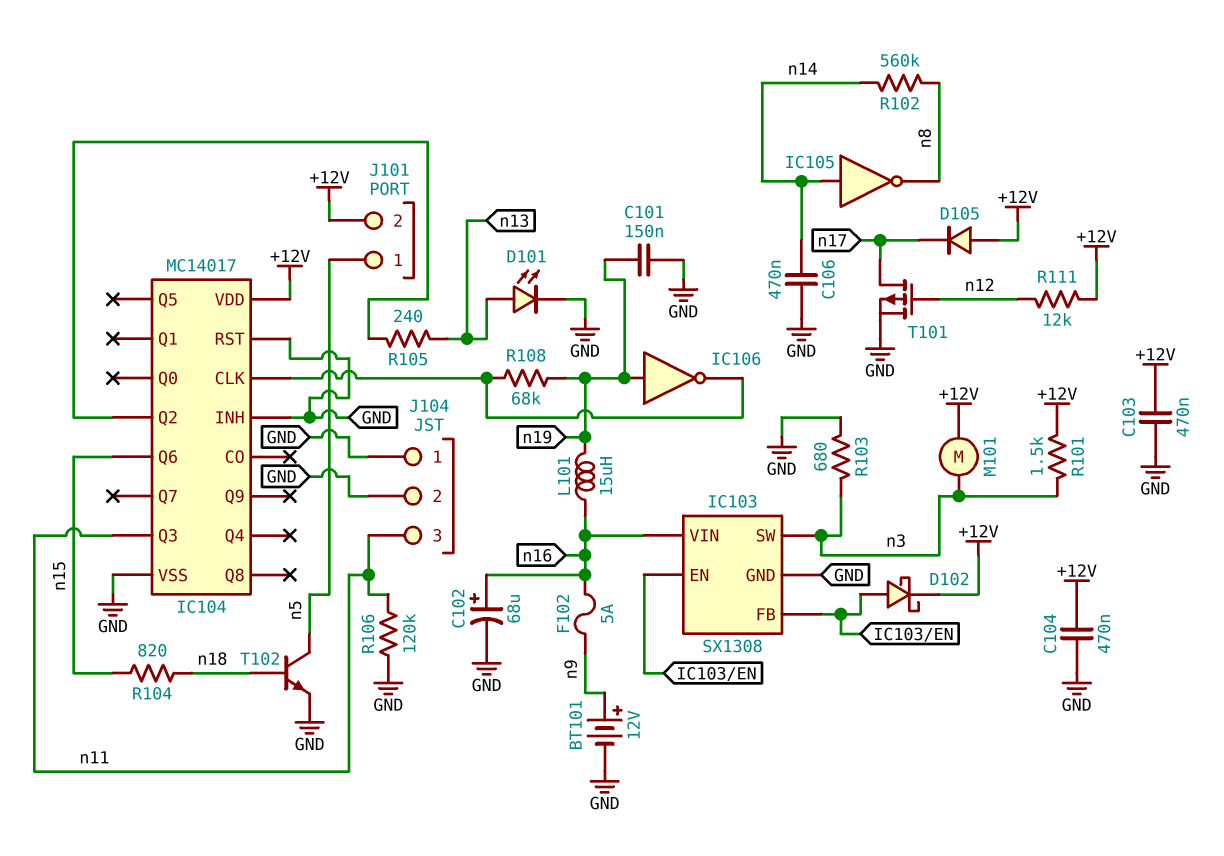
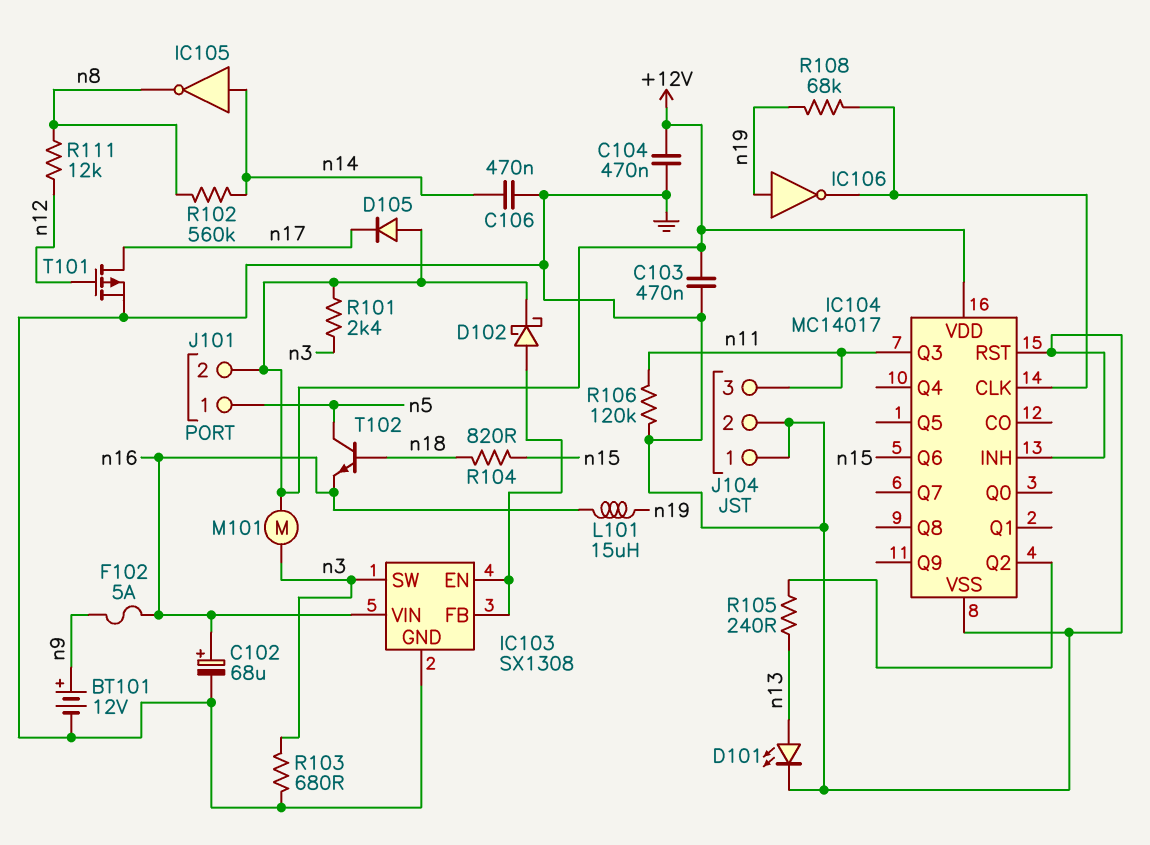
C101: 150nF (GND, n19) -> none
R101: 1.5k (+12V, n3) -> 2.4k (+12V, n3)
R111: 12k (+12V, n12) -> 12k (n8, n12)
T102: NPN (B n18, C n5, E GND) -> NPN (B n18, C n5, E n16)

